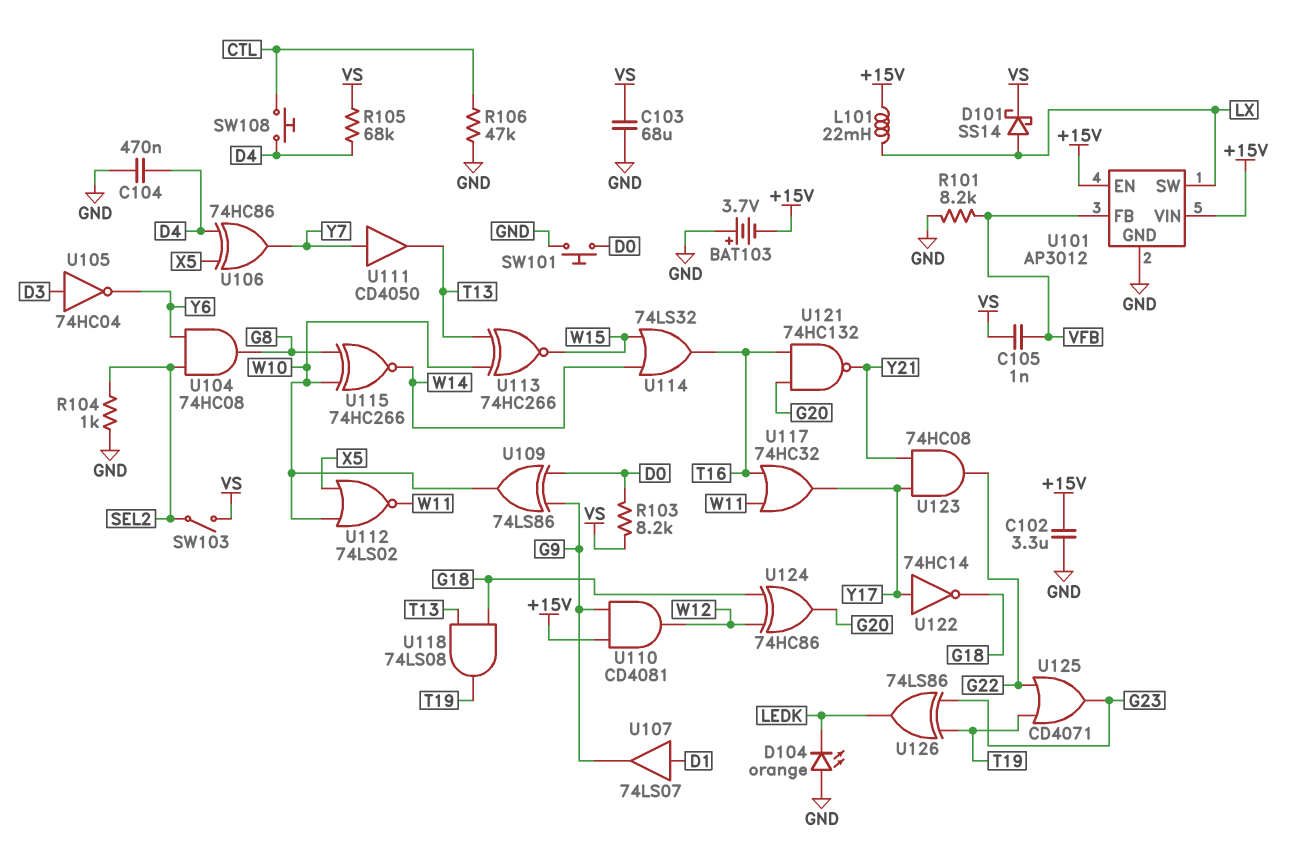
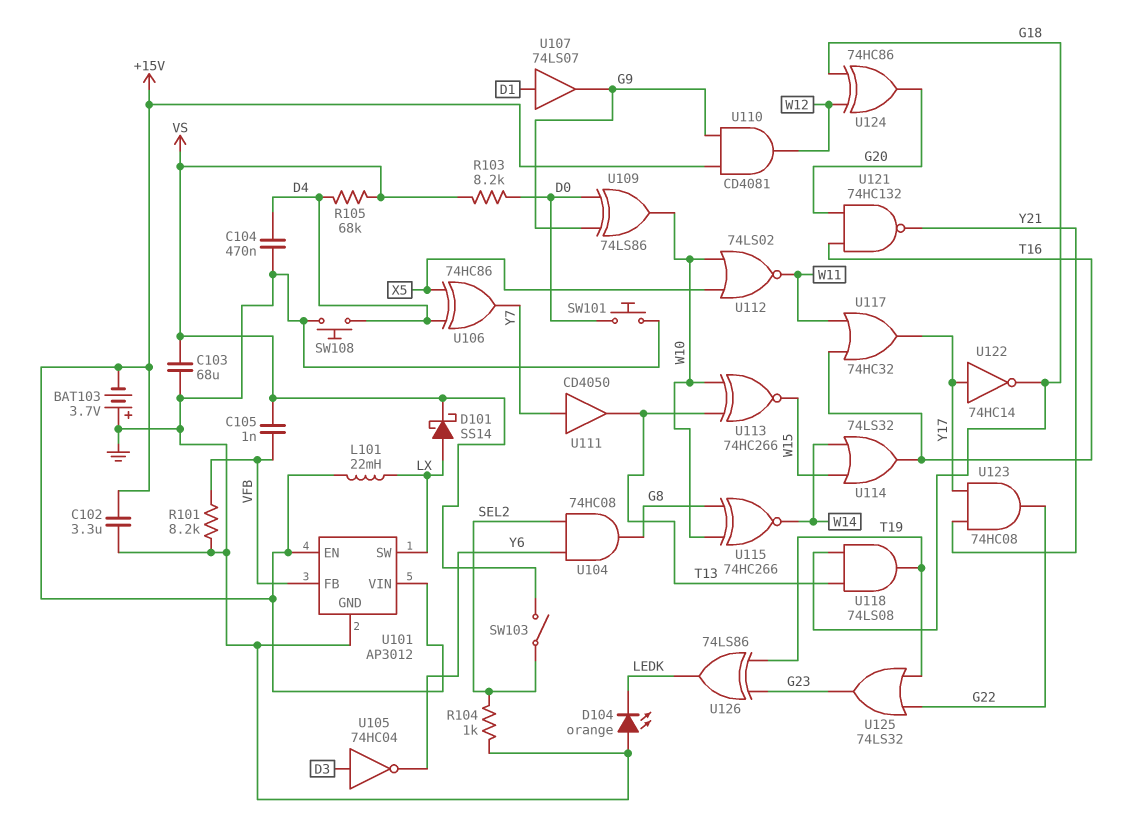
R106: 47k (CTL, GND) -> none
SW108: button (CTL, D4) -> button (D4, GND)
U125: OR CD4071 (in G22, in T19, out G23) -> OR 74LS32 (in G22, in T19, out G23)

